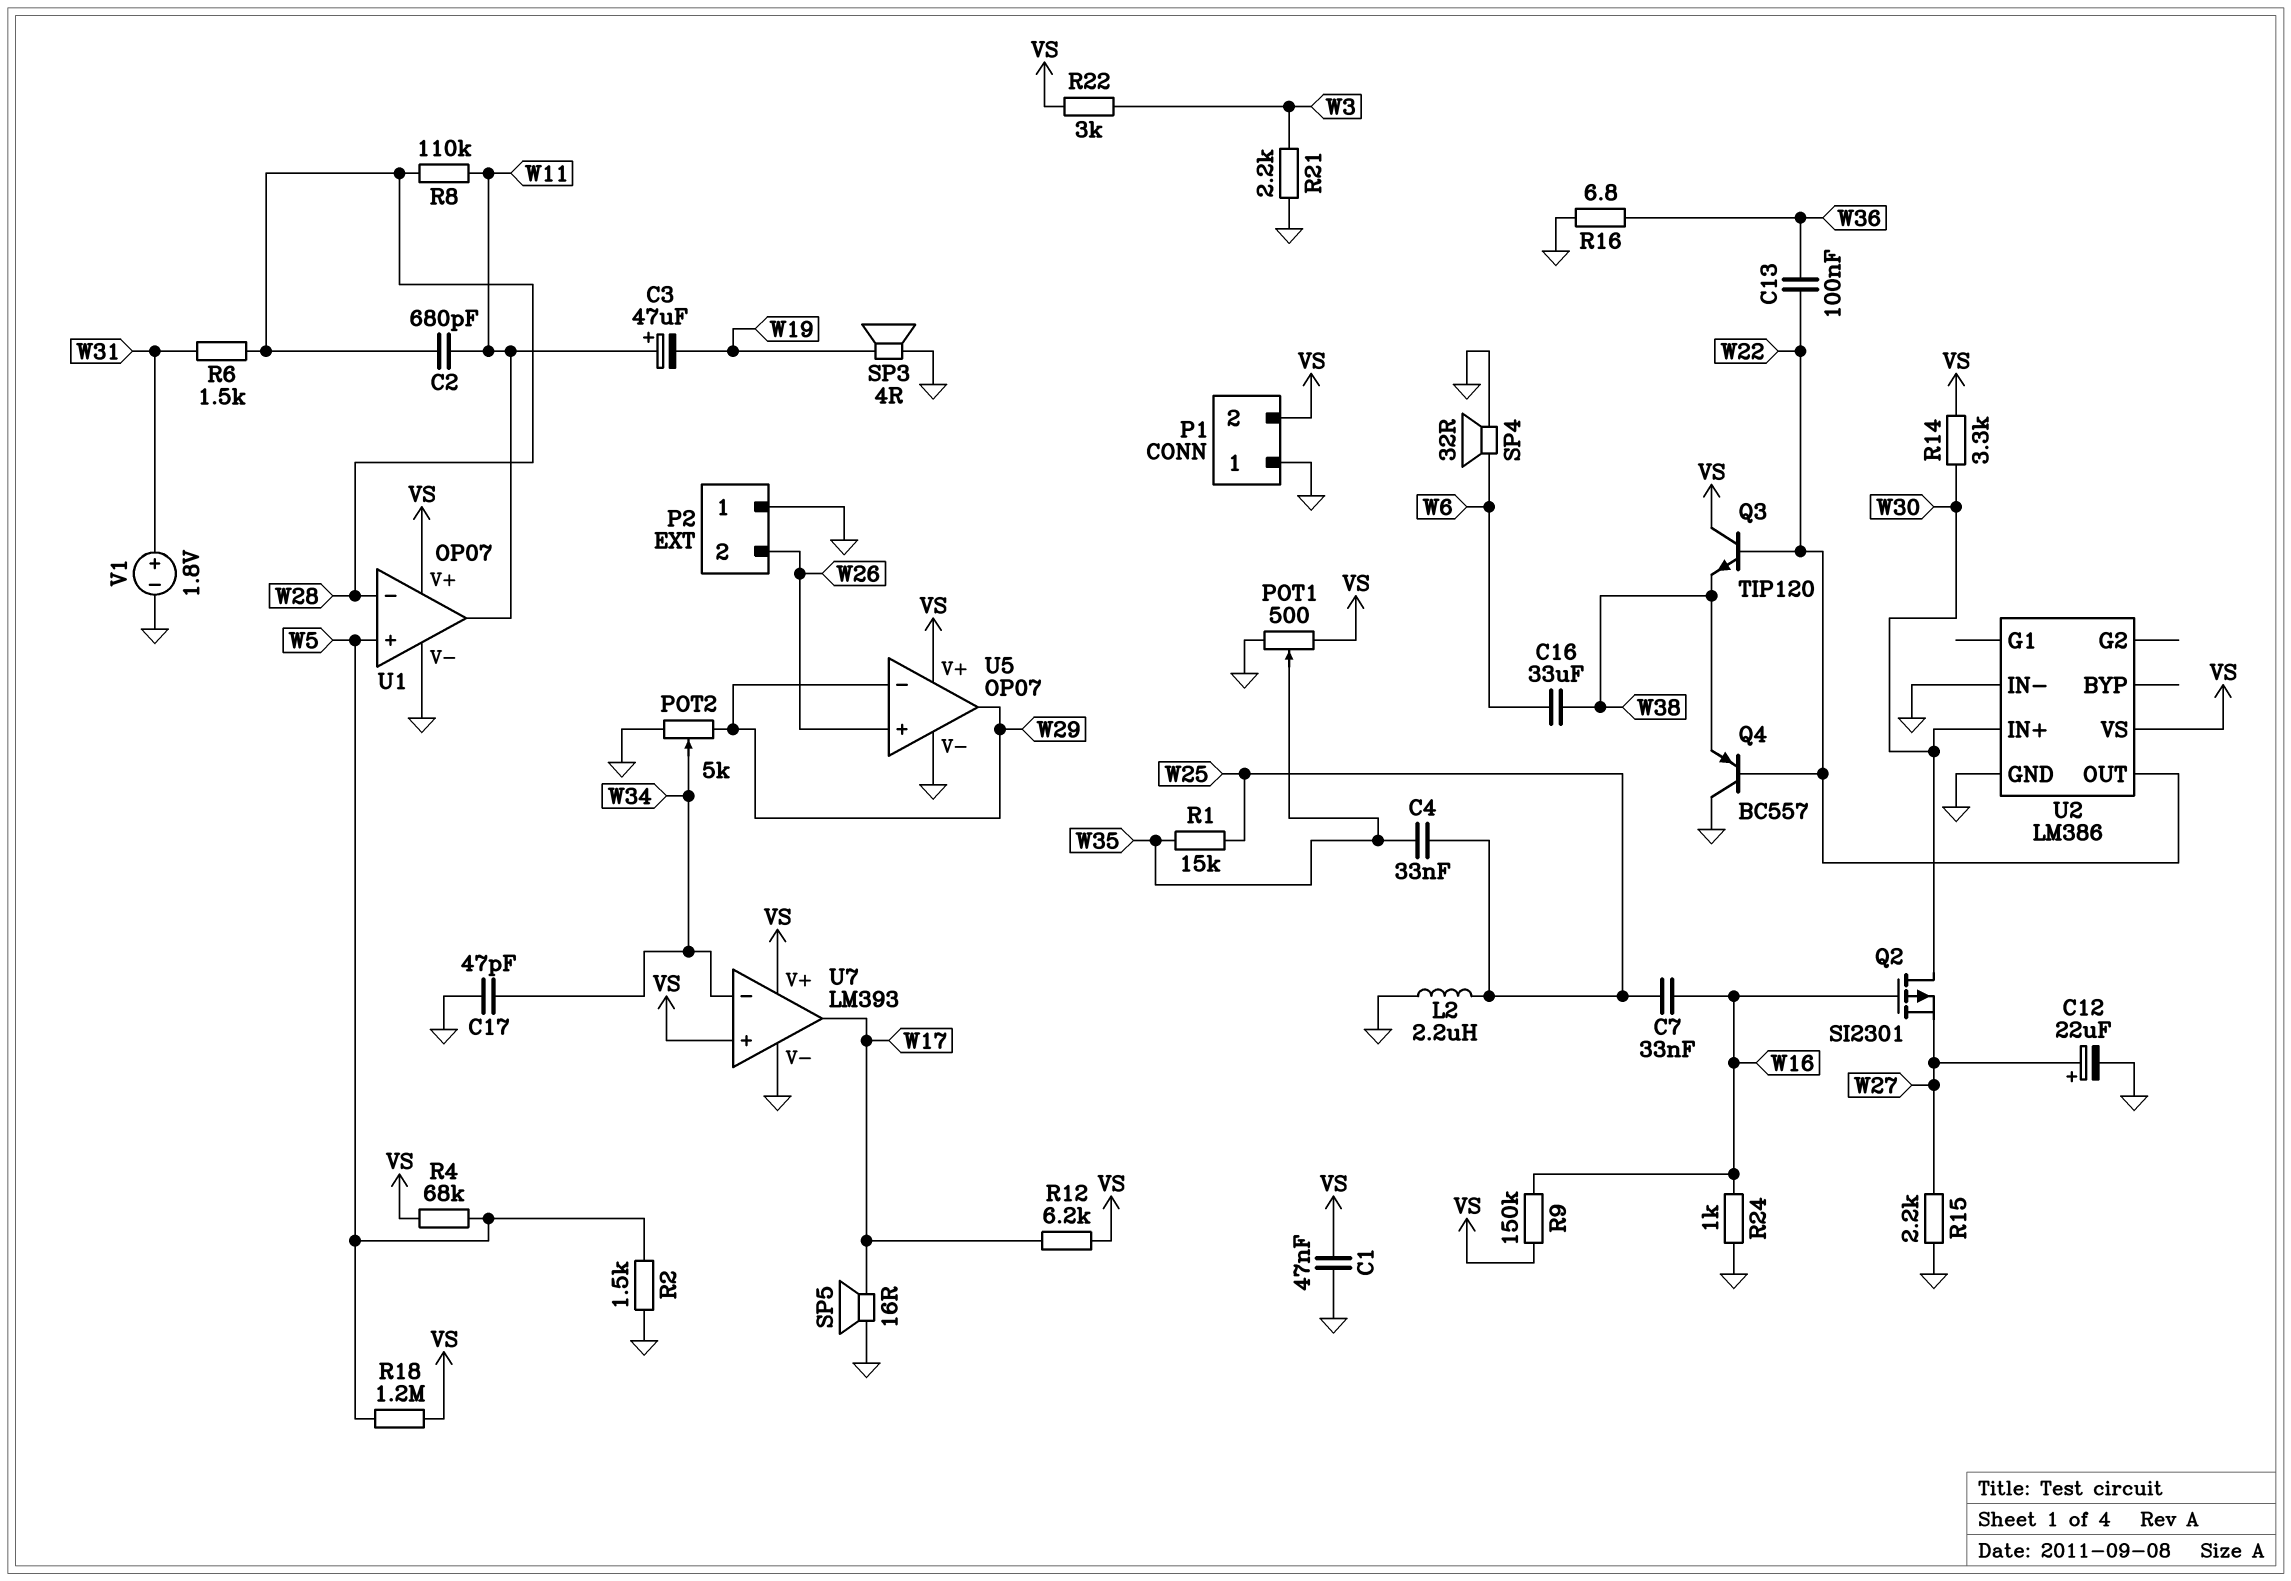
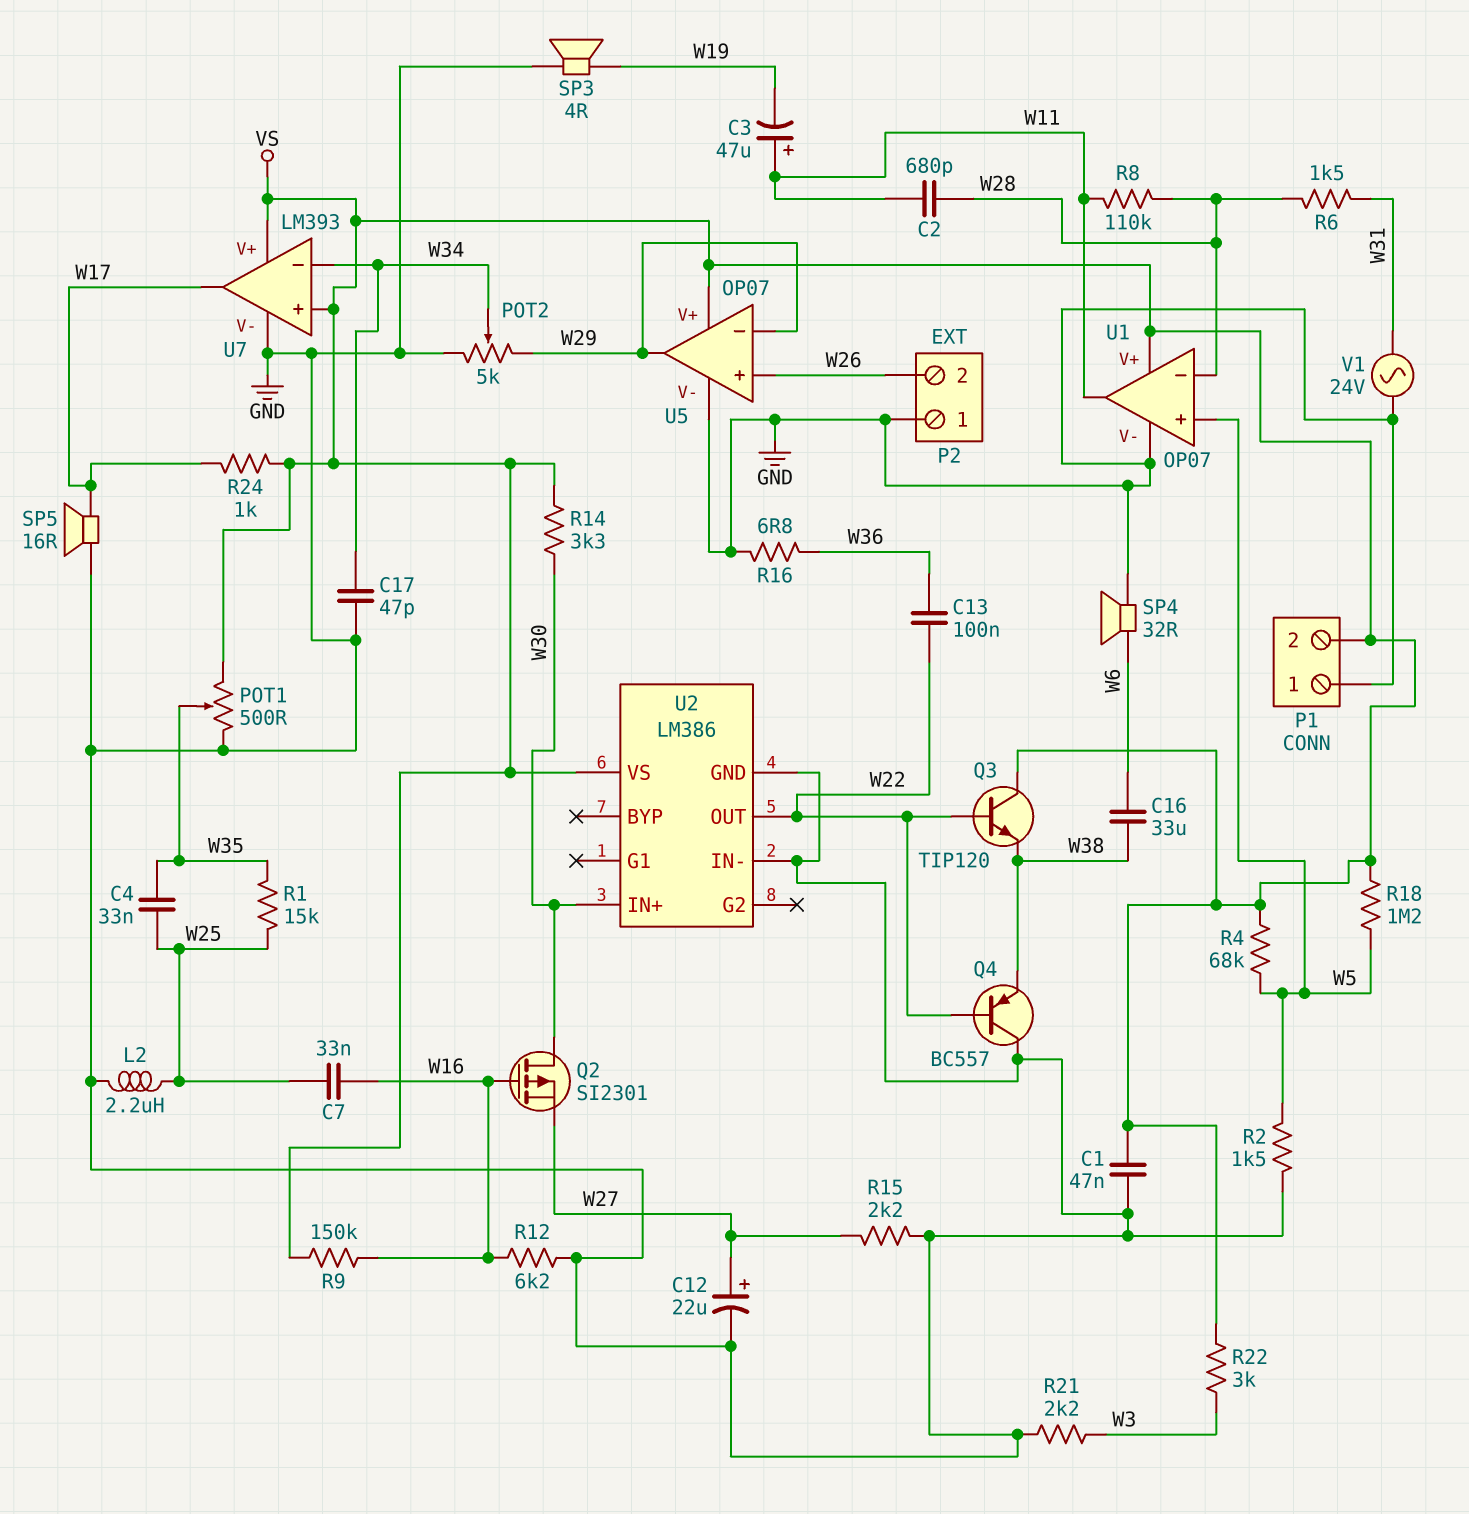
R12: 6.2k (VS, W17) -> 6.2k (GND, W16)
R24: 1k (GND, W16) -> 1k (VS, W17)
V1: 1.8V (plus W31, minus GND) -> AC 24V (GND, W31)

